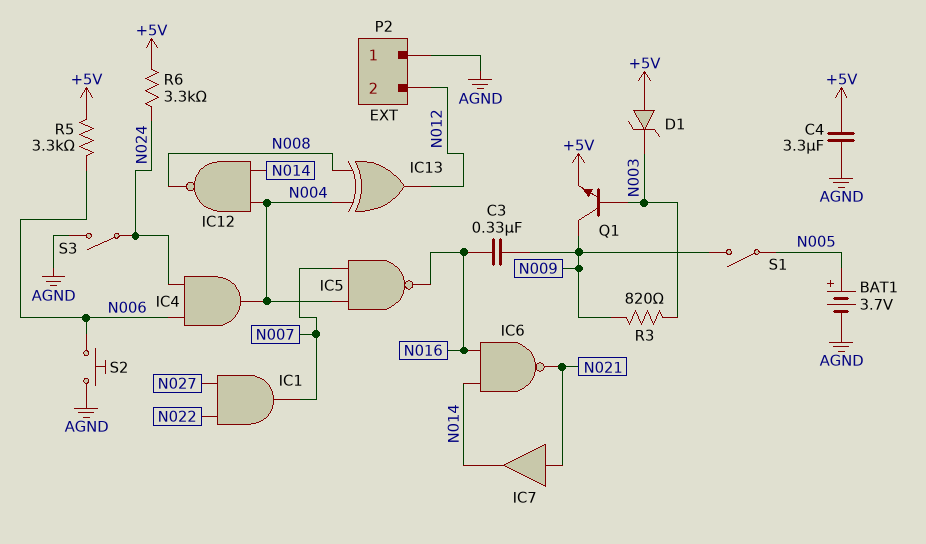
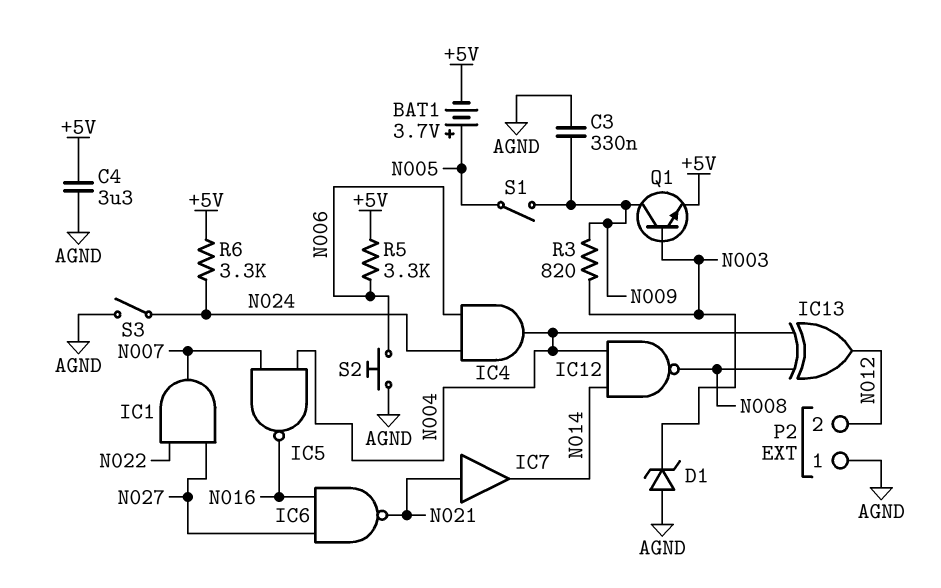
BAT1: 3.7V (plus N005, minus AGND) -> 3.7V (plus N005, minus +5V)
C3: 330nF (N009, N016) -> 330nF (AGND, N009)
D1: zener (A +5V, K N003) -> zener (A AGND, K N003)
IC6: NAND (in N014, in N016, out N021) -> NAND (in N016, in N027, out N021)

